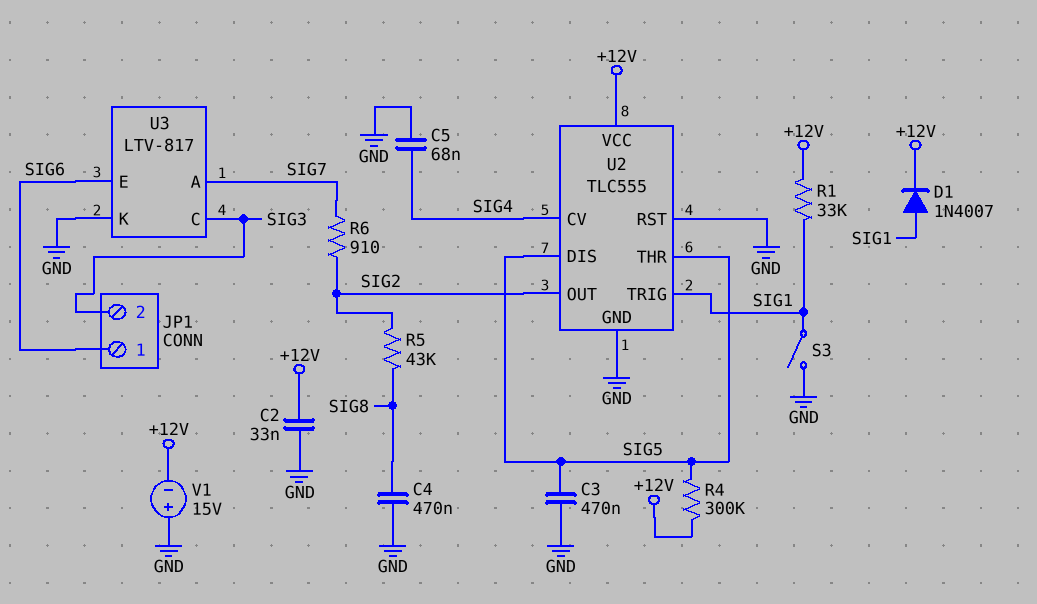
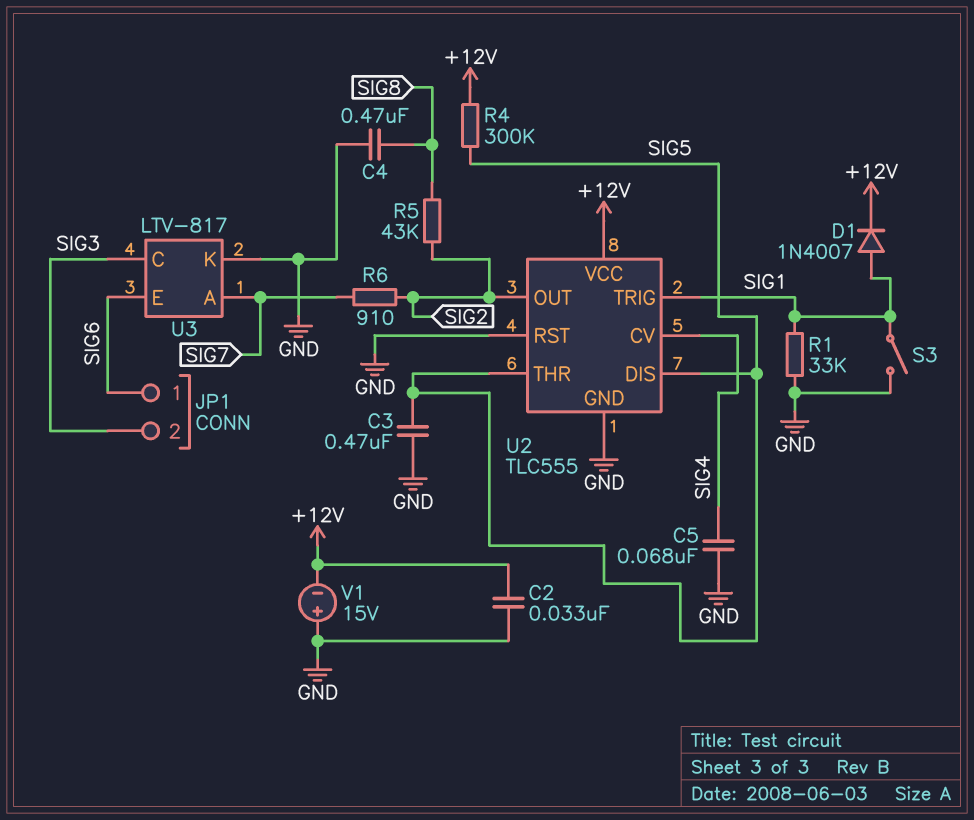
R1: 33k (+12V, SIG1) -> 33k (GND, SIG1)

